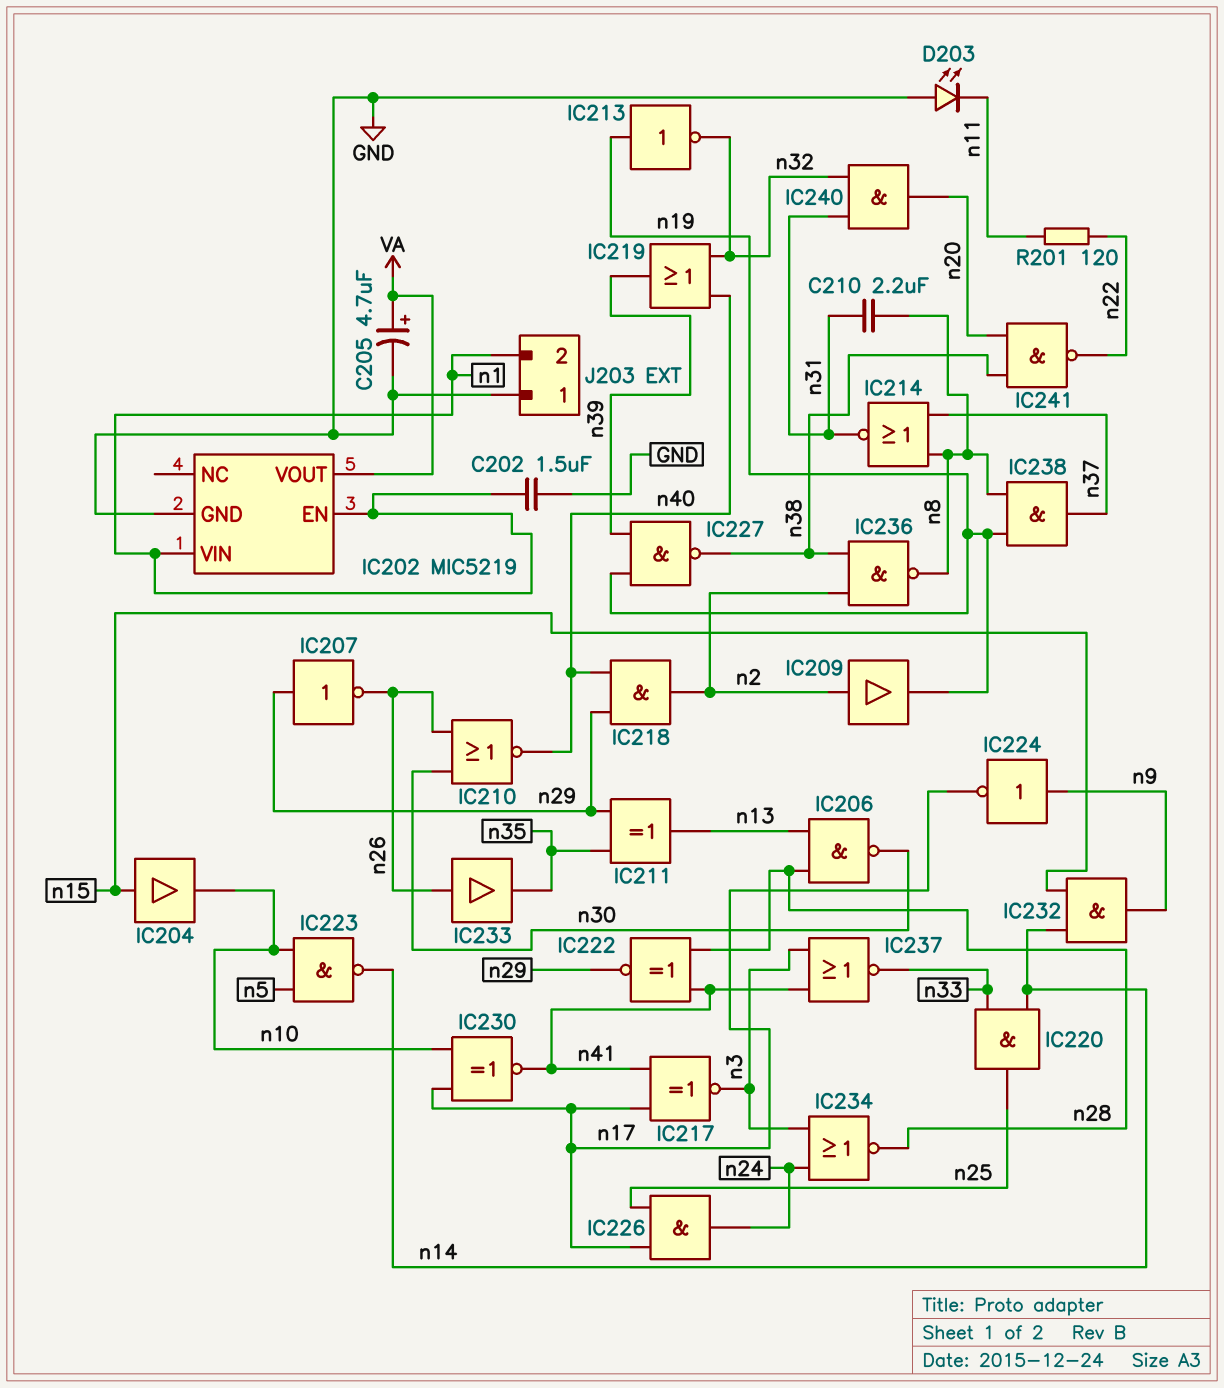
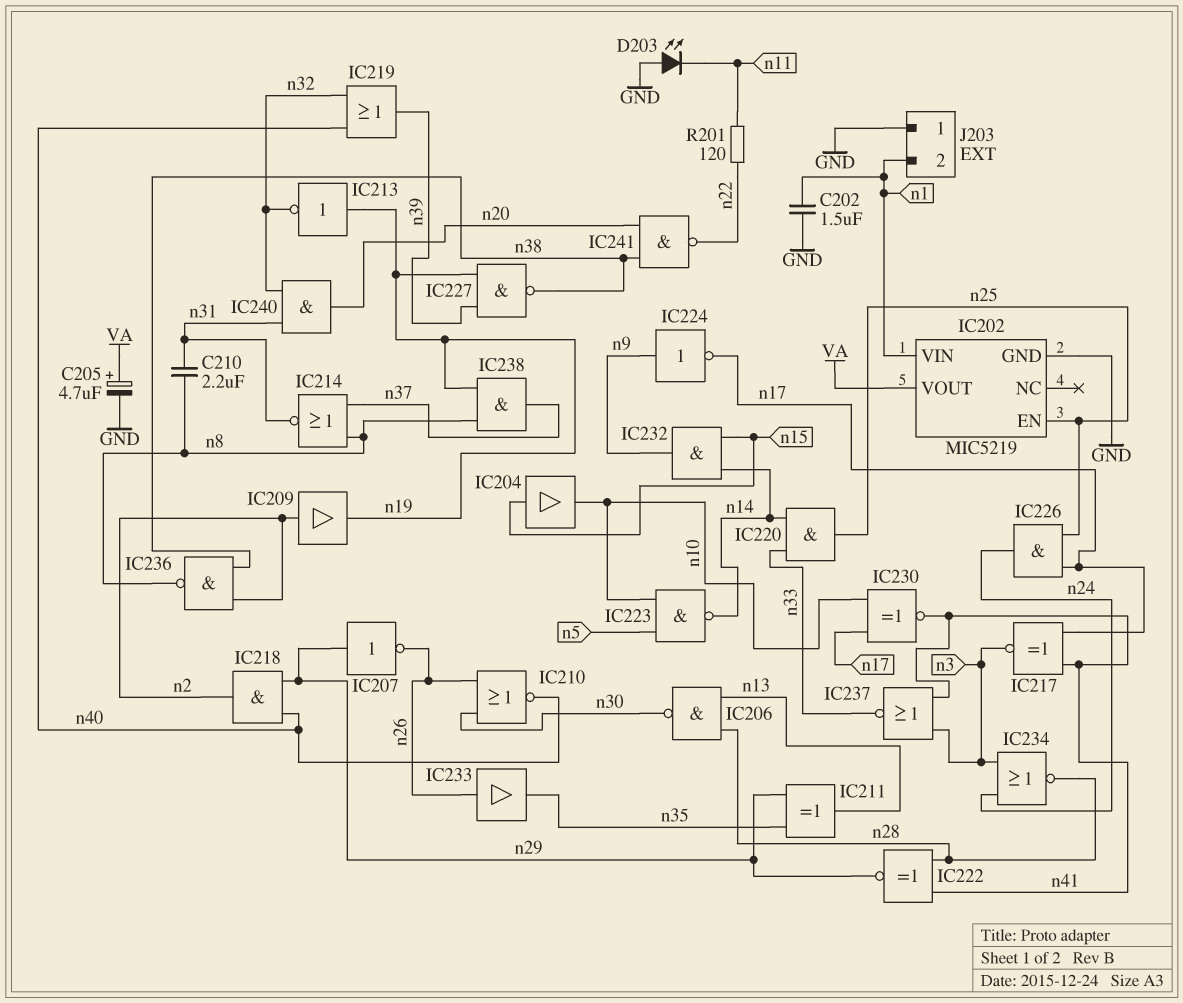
IC202 pin EN: n1 -> n25

